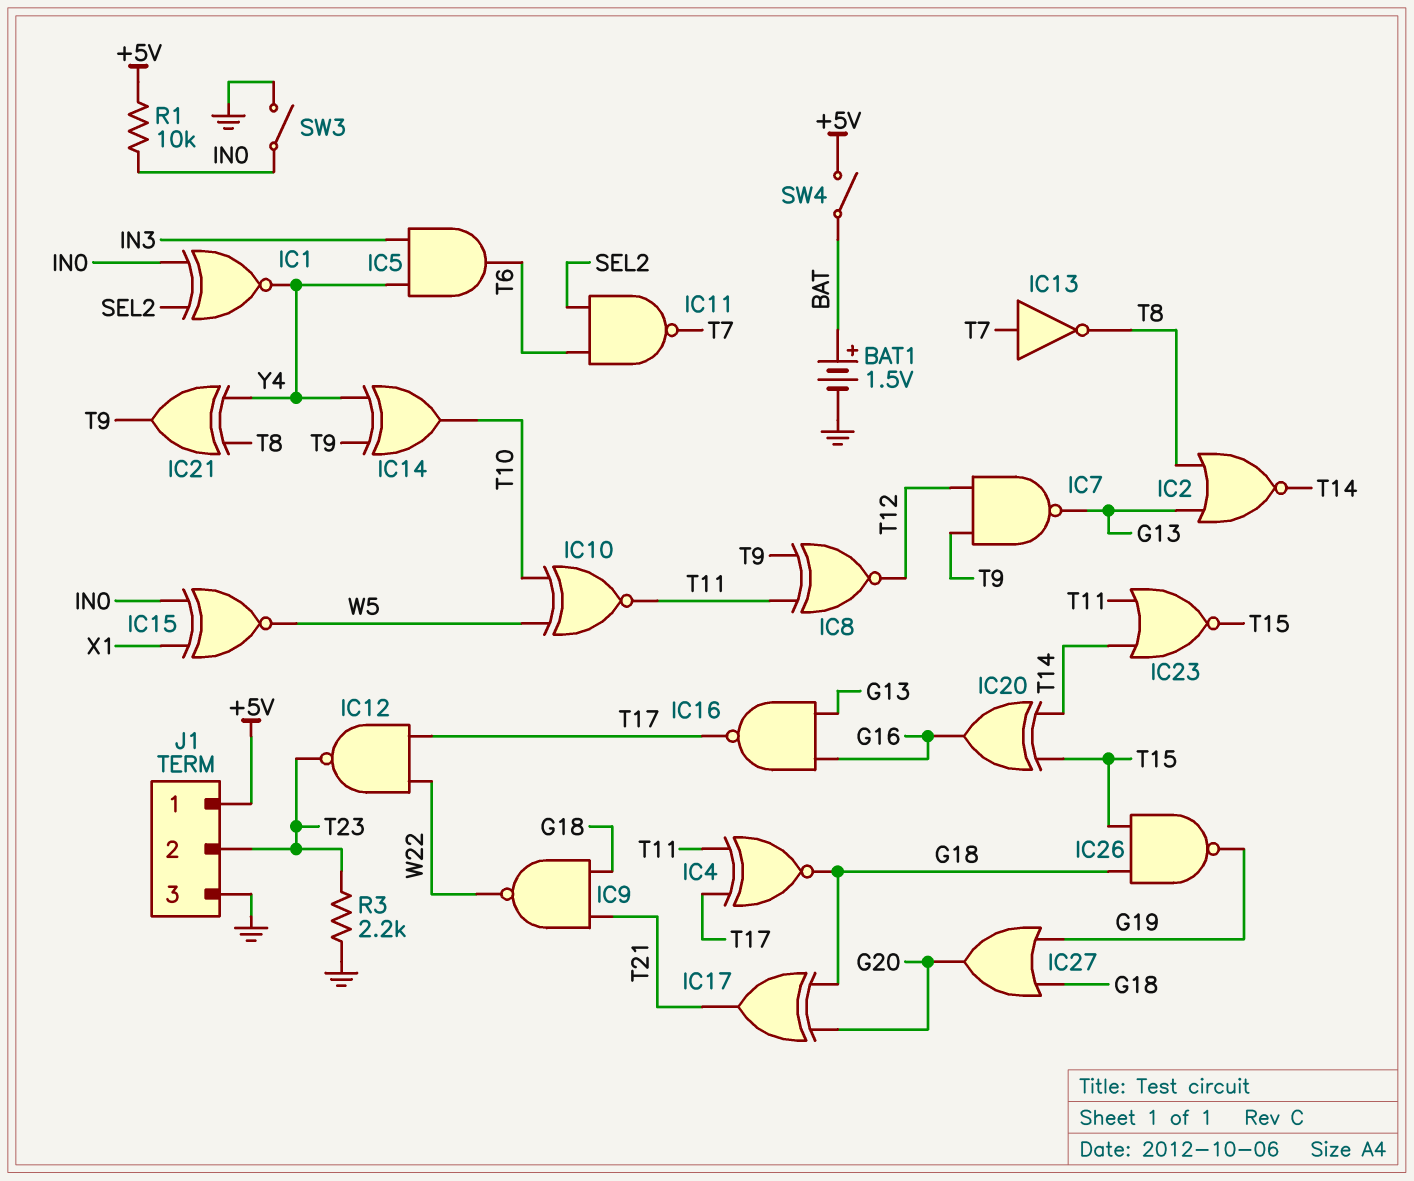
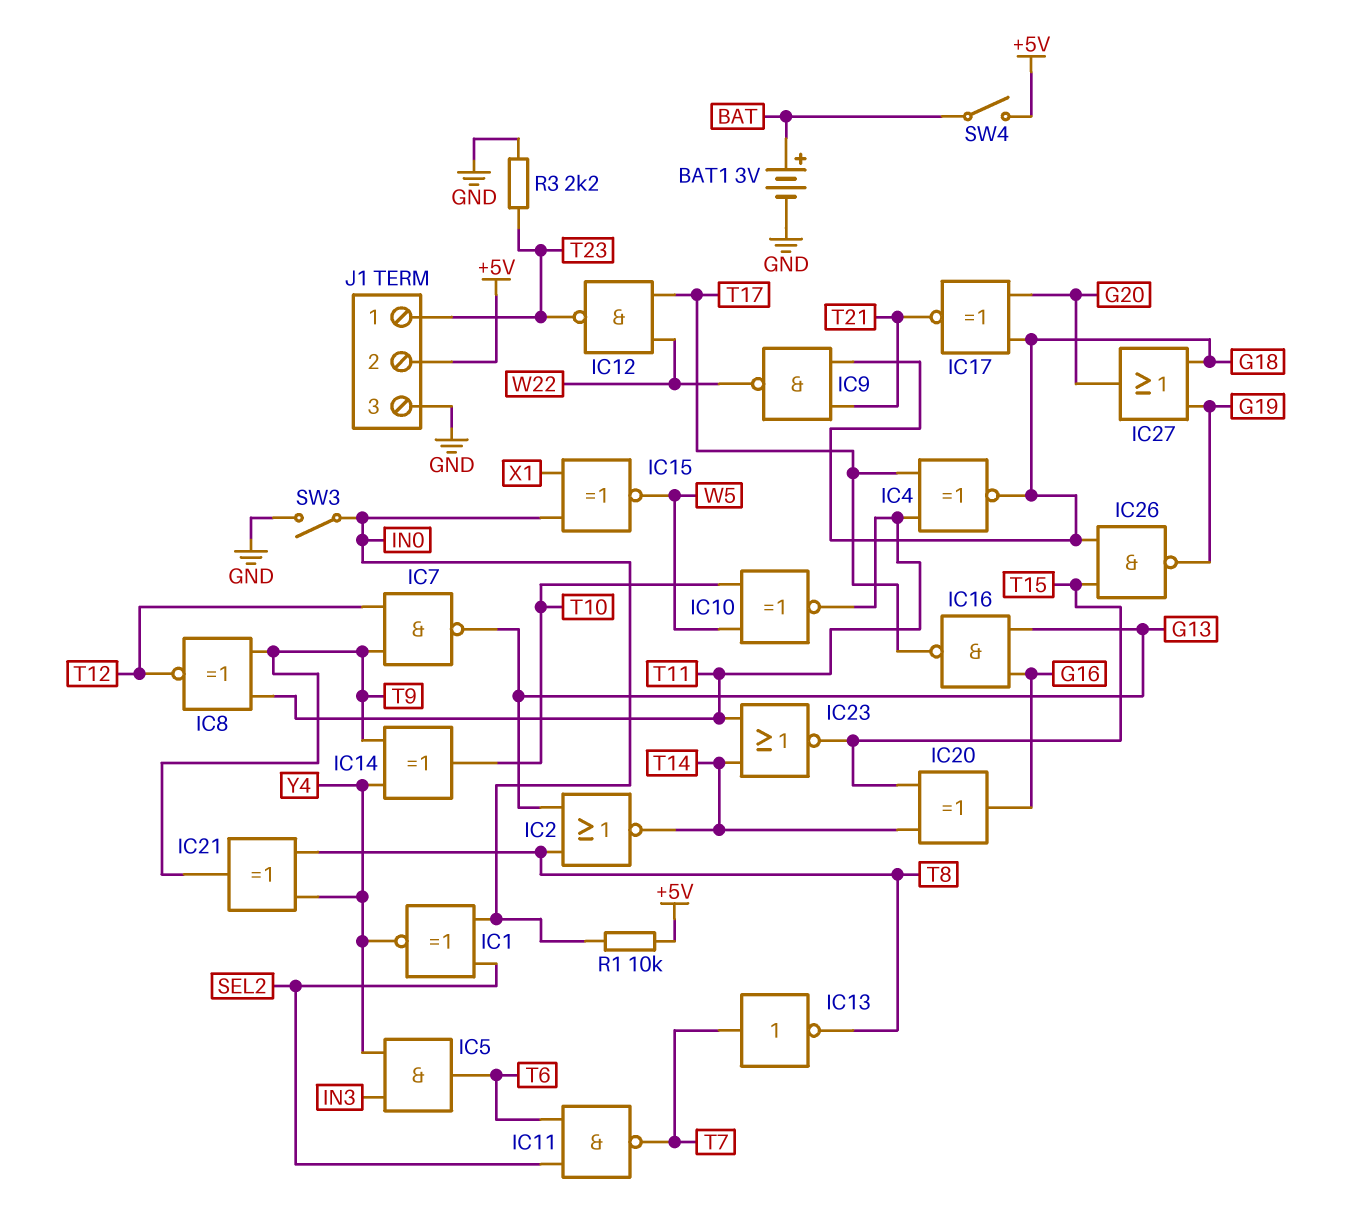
BAT1: 1.5V (plus BAT, minus GND) -> 3V (plus BAT, minus GND)
IC17: XOR (in G18, in G20, out T21) -> XNOR (in G18, in G20, out T21)
J1 pin 1: +5V -> T23
J1 pin 2: T23 -> +5V

